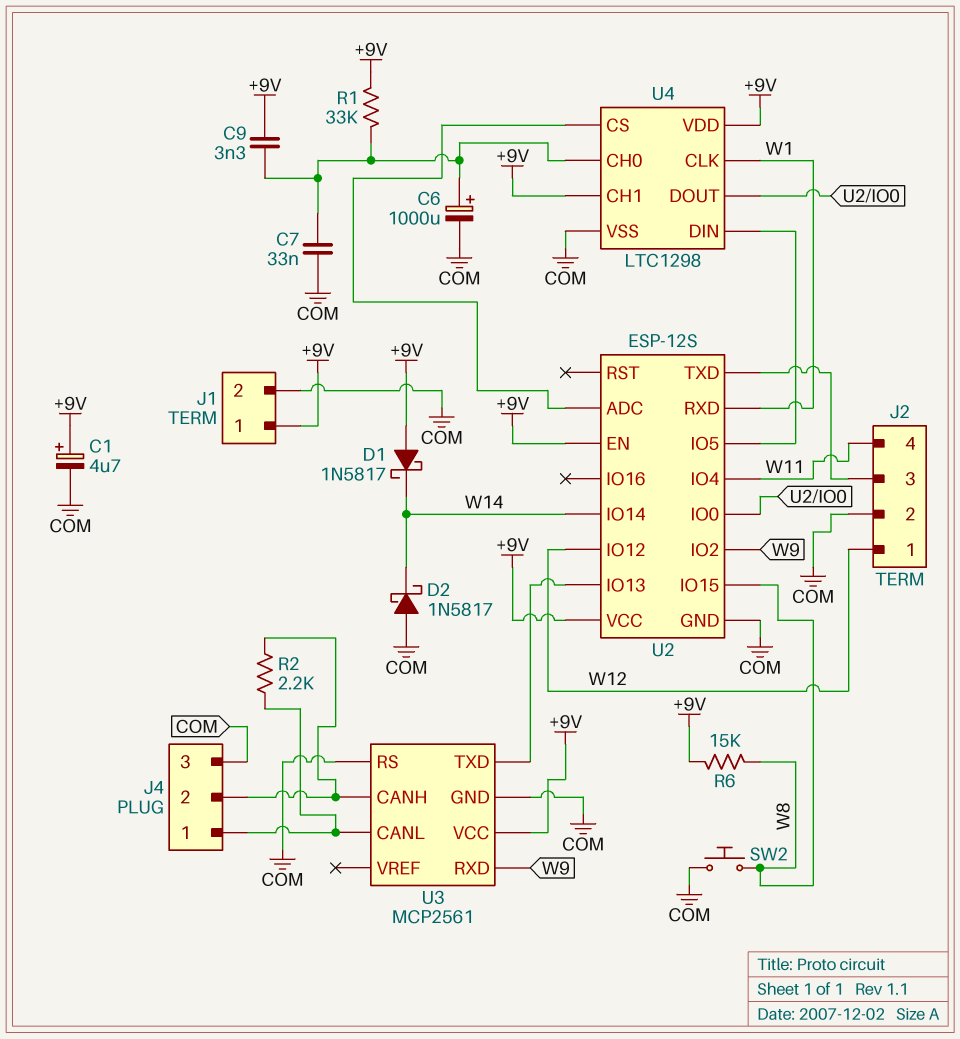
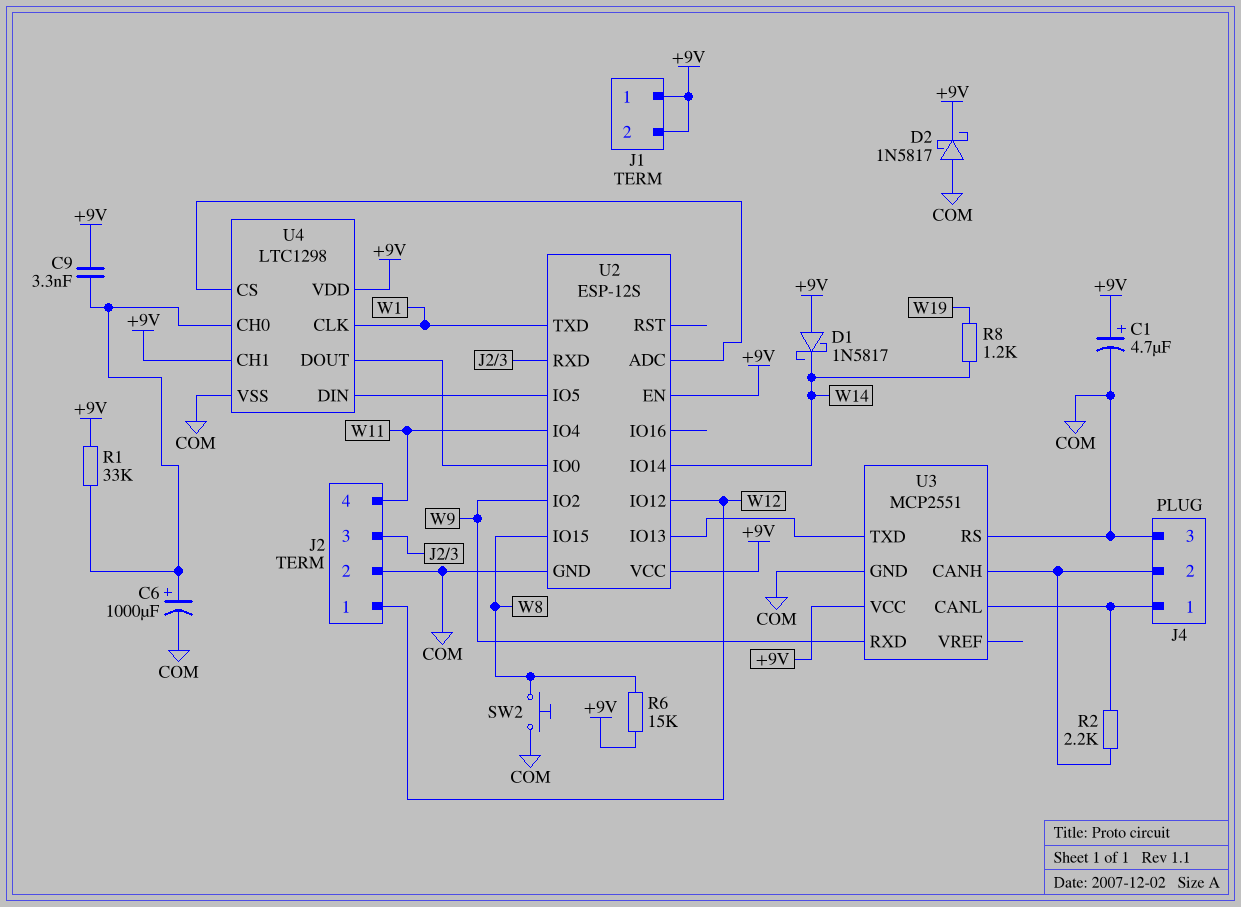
C7: 33nF (COM, U4/CH0) -> none
D2: schottky 1N5817 (A COM, K W14) -> schottky 1N5817 (A COM, K +9V)
J1 pin 2: COM -> +9V
R8: none -> 1.2k (W14, W19)
U2 pin RXD: W1 -> J2/3
U2 pin TXD: J2/3 -> W1
U3: MCP2561 -> MCP2551

